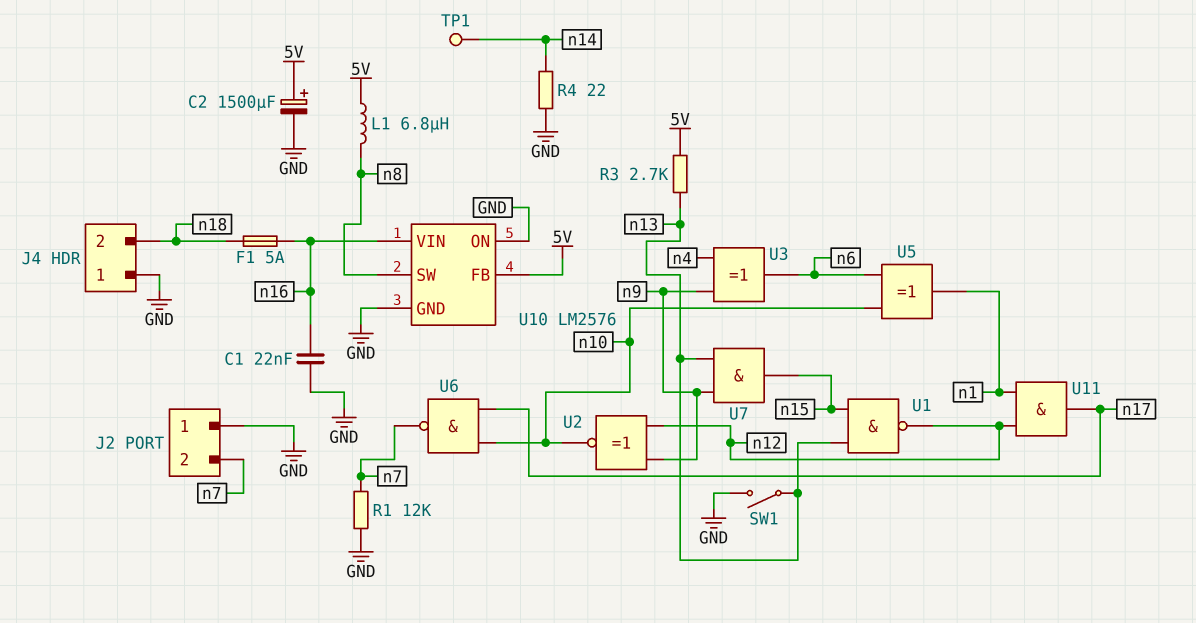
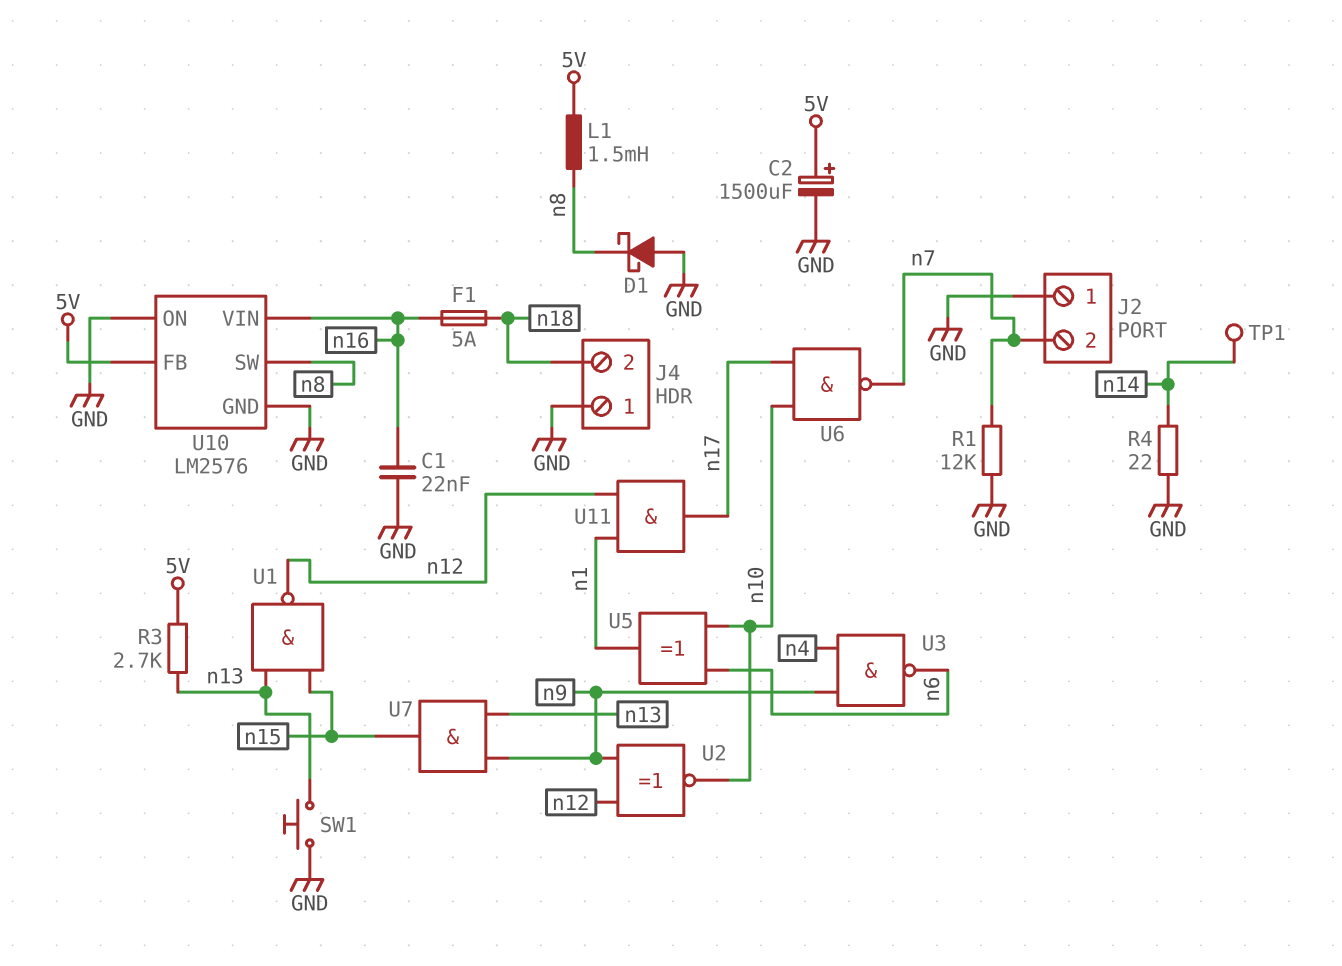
D1: none -> schottky (A GND, K n8)
L1: 6.8uH (5V, n8) -> 1.5mH (5V, n8)
SW1: switch (GND, n13) -> button (GND, n13)
U3: XOR (in n4, in n9, out n6) -> NAND (in n4, in n9, out n6)

